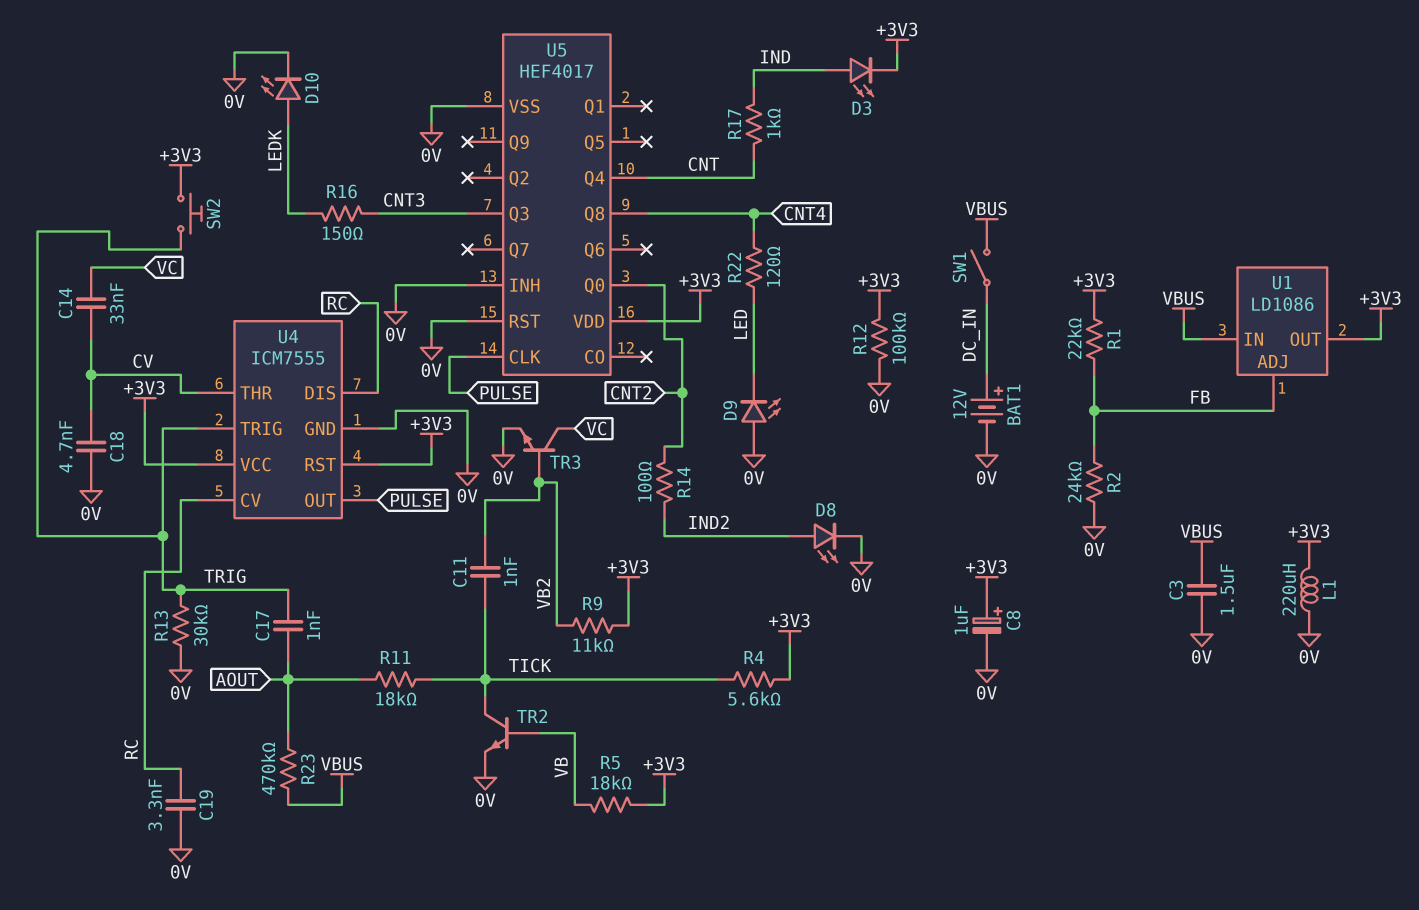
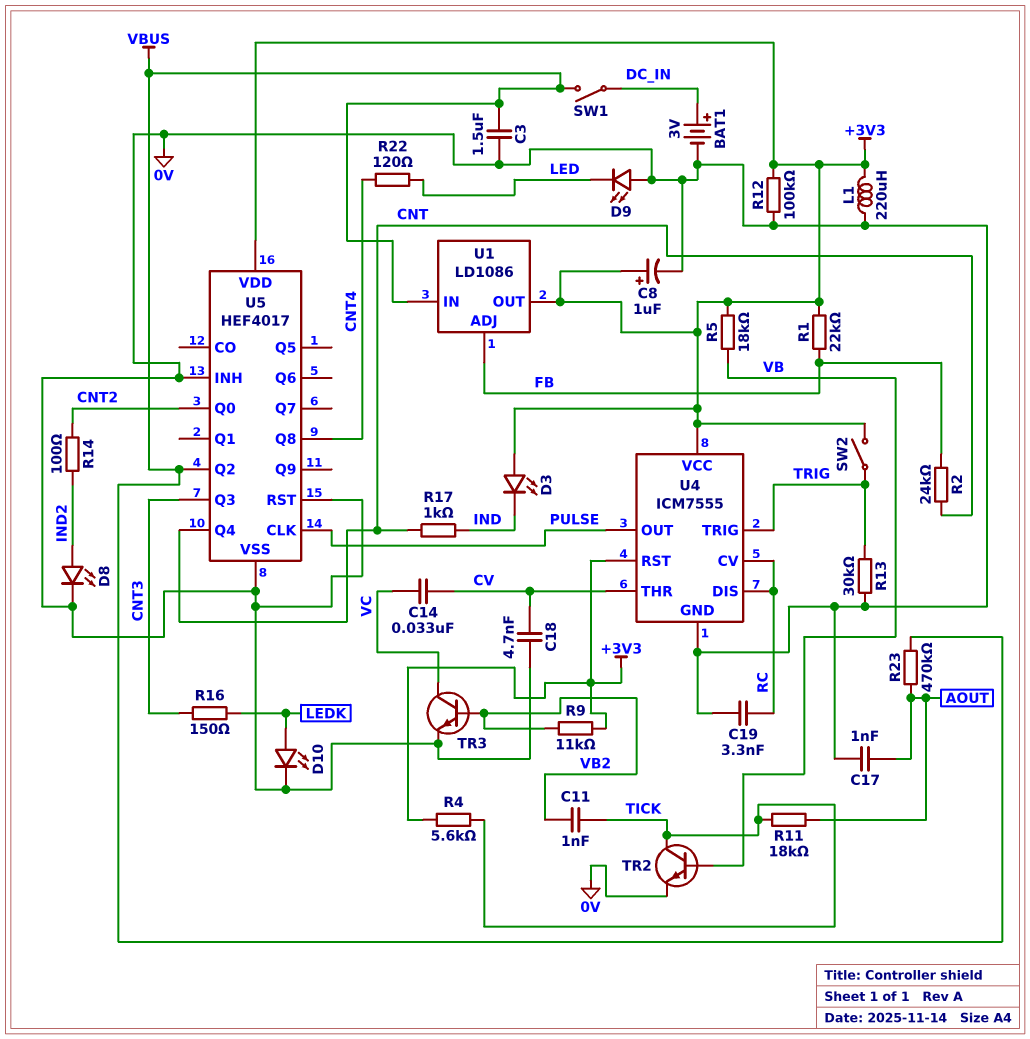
BAT1: 12V (plus DC_IN, minus 0V) -> 3V (plus DC_IN, minus 0V)
C17: 1nF (AOUT, TRIG) -> 1nF (0V, AOUT)
D3: LED (A IND, K +3V3) -> LED (A +3V3, K IND)
R2: 24k (0V, FB) -> 24k (CNT, FB)
SW2: button (+3V3, TRIG) -> switch (+3V3, TRIG)
U5 pin Q2: none -> VBUS

